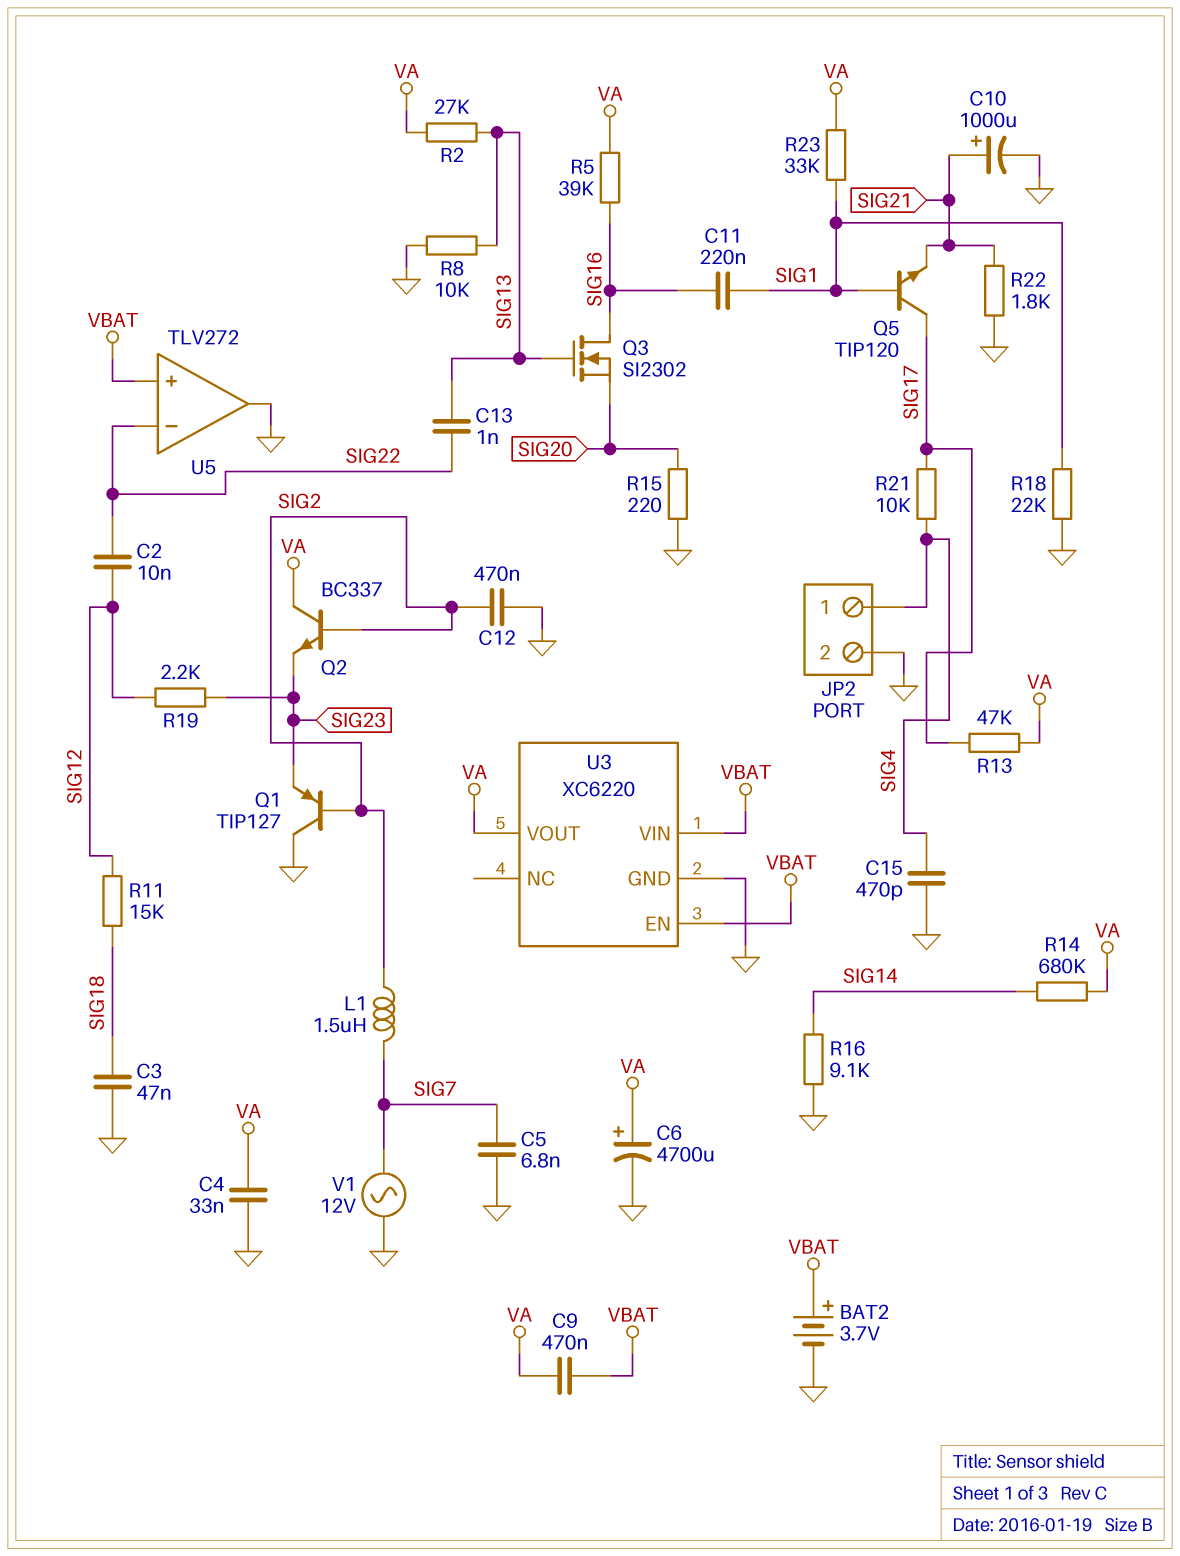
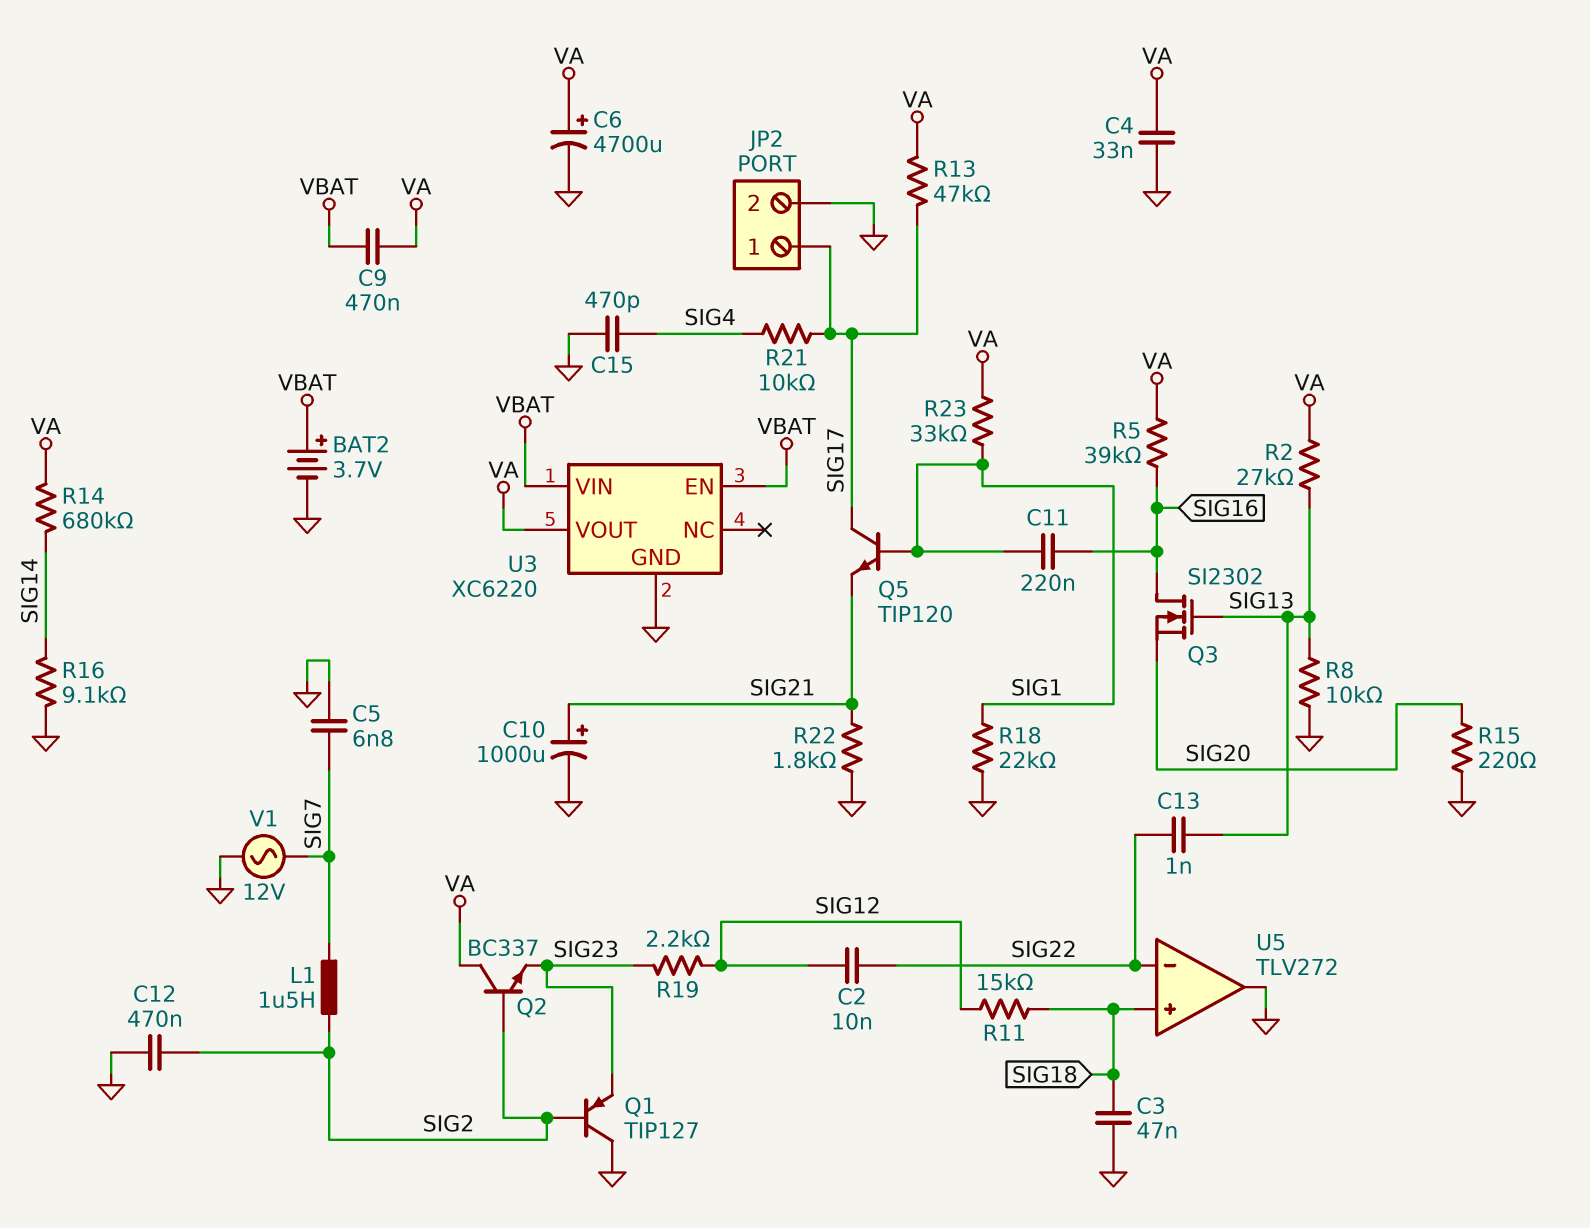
JP2 pin 1: SIG4 -> SIG17
U5 pin in+: VBAT -> SIG18

